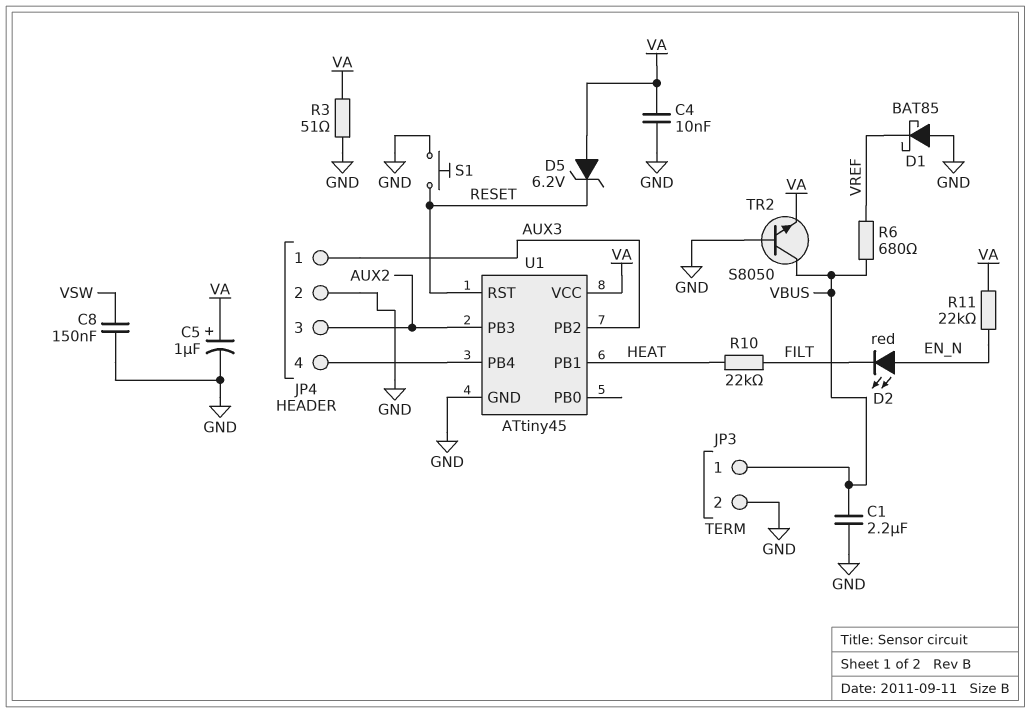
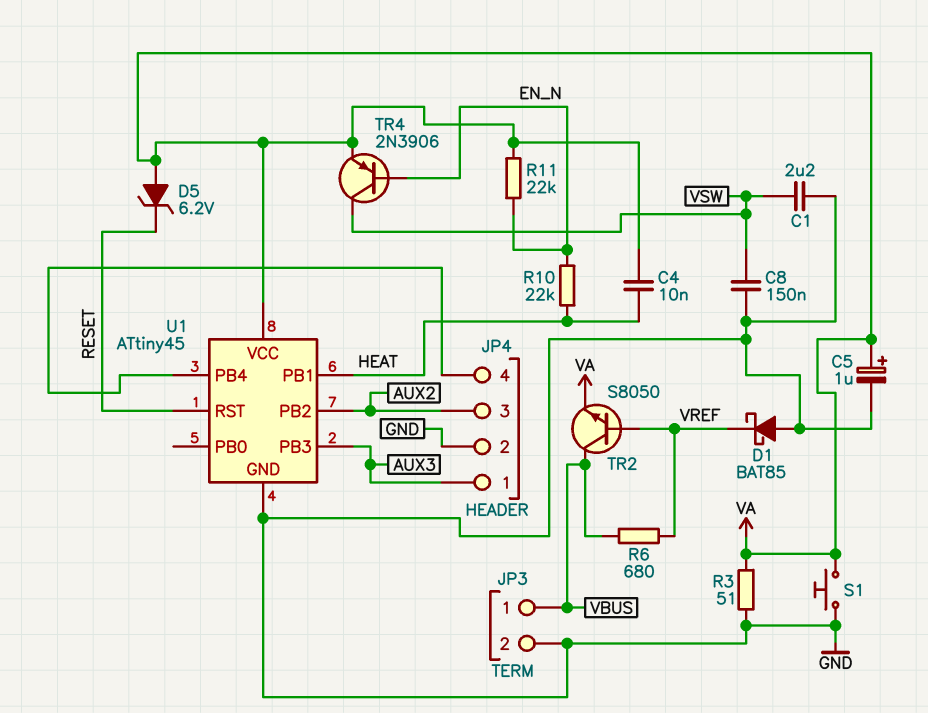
C1: 2.2uF (GND, VBUS) -> 2.2uF (GND, VSW)
C4: 10nF (GND, VA) -> 10nF (HEAT, VA)
D2: LED red (A EN_N, K FILT) -> none
R10: 22k (FILT, HEAT) -> 22k (EN_N, HEAT)
S1: button (GND, RESET) -> button (GND, VA)
TR2: NPN S8050 (B GND, C VBUS, E VA) -> NPN S8050 (B VREF, C VBUS, E VA)
TR4: none -> PNP 2N3906 (B EN_N, C VSW, E VA)
U1 pin PB2: AUX3 -> AUX2
U1 pin PB3: AUX2 -> AUX3

